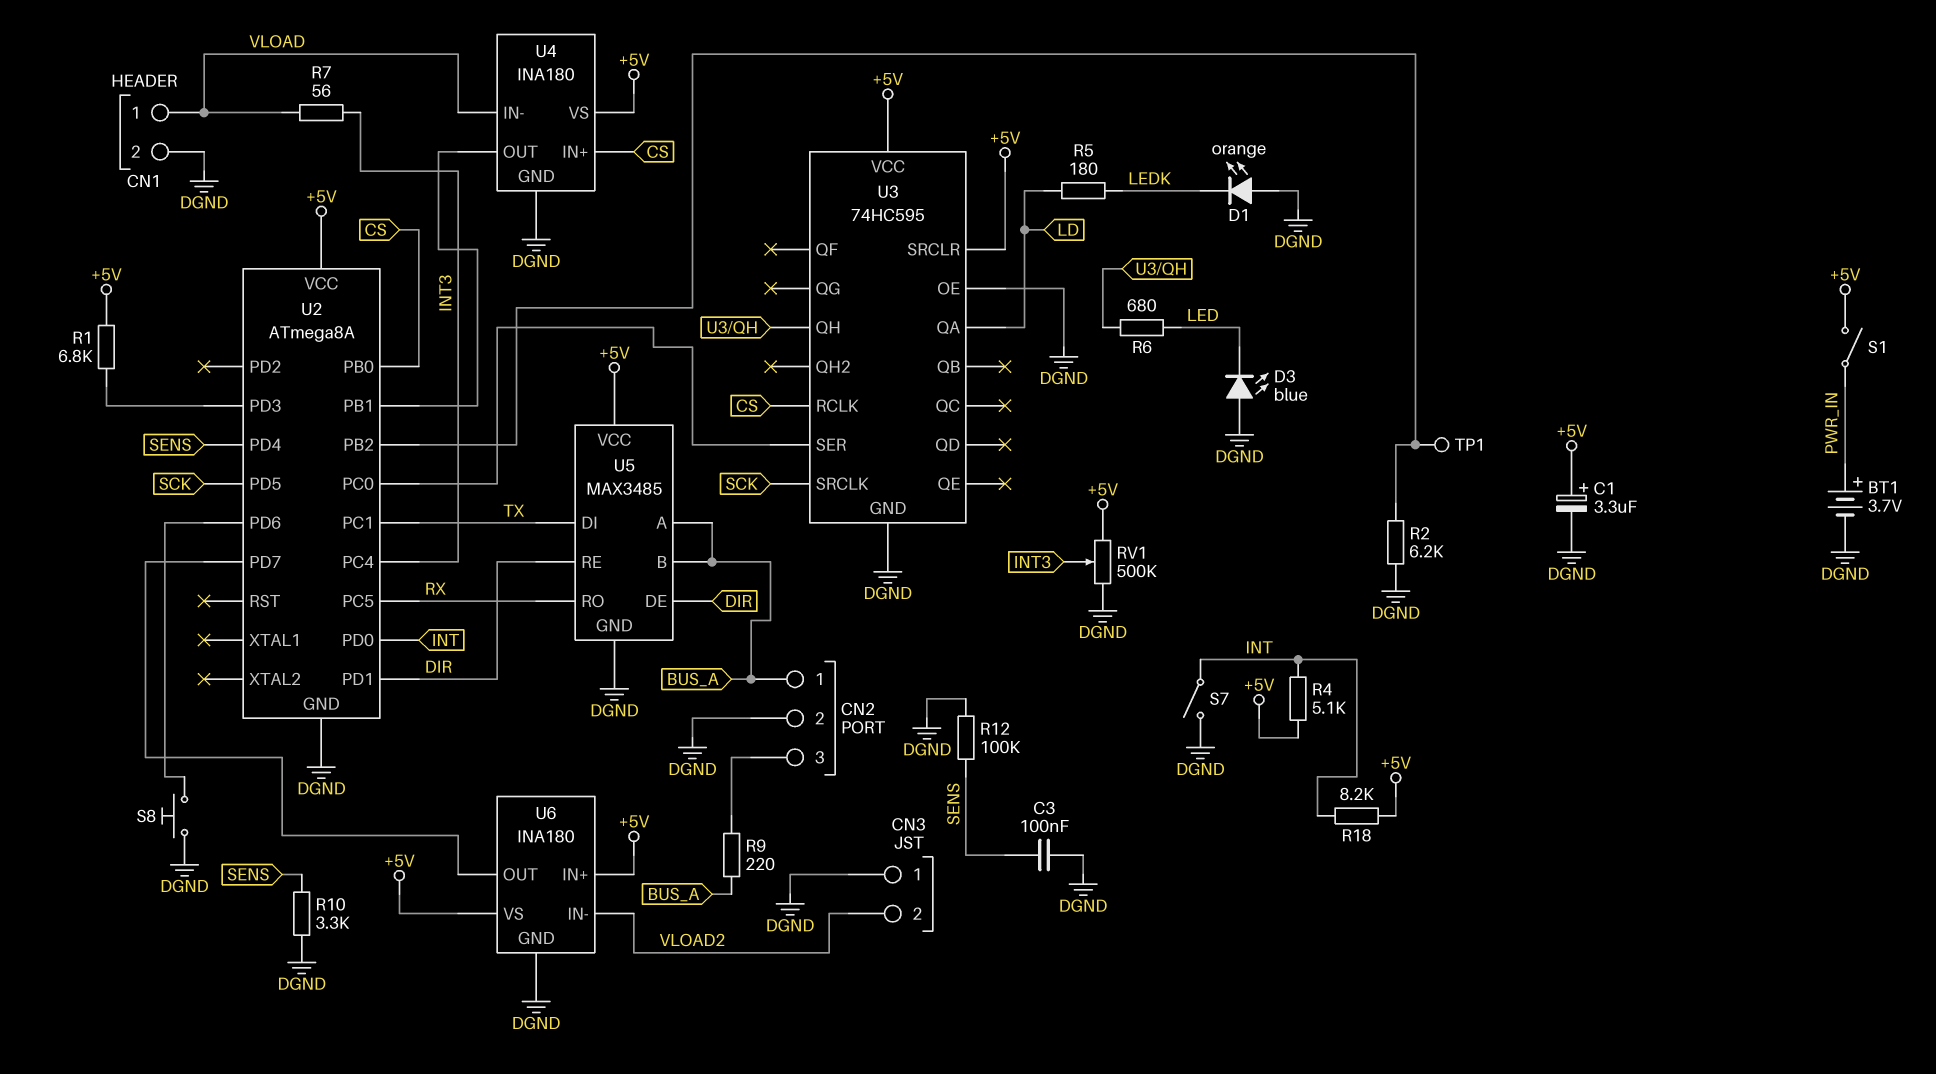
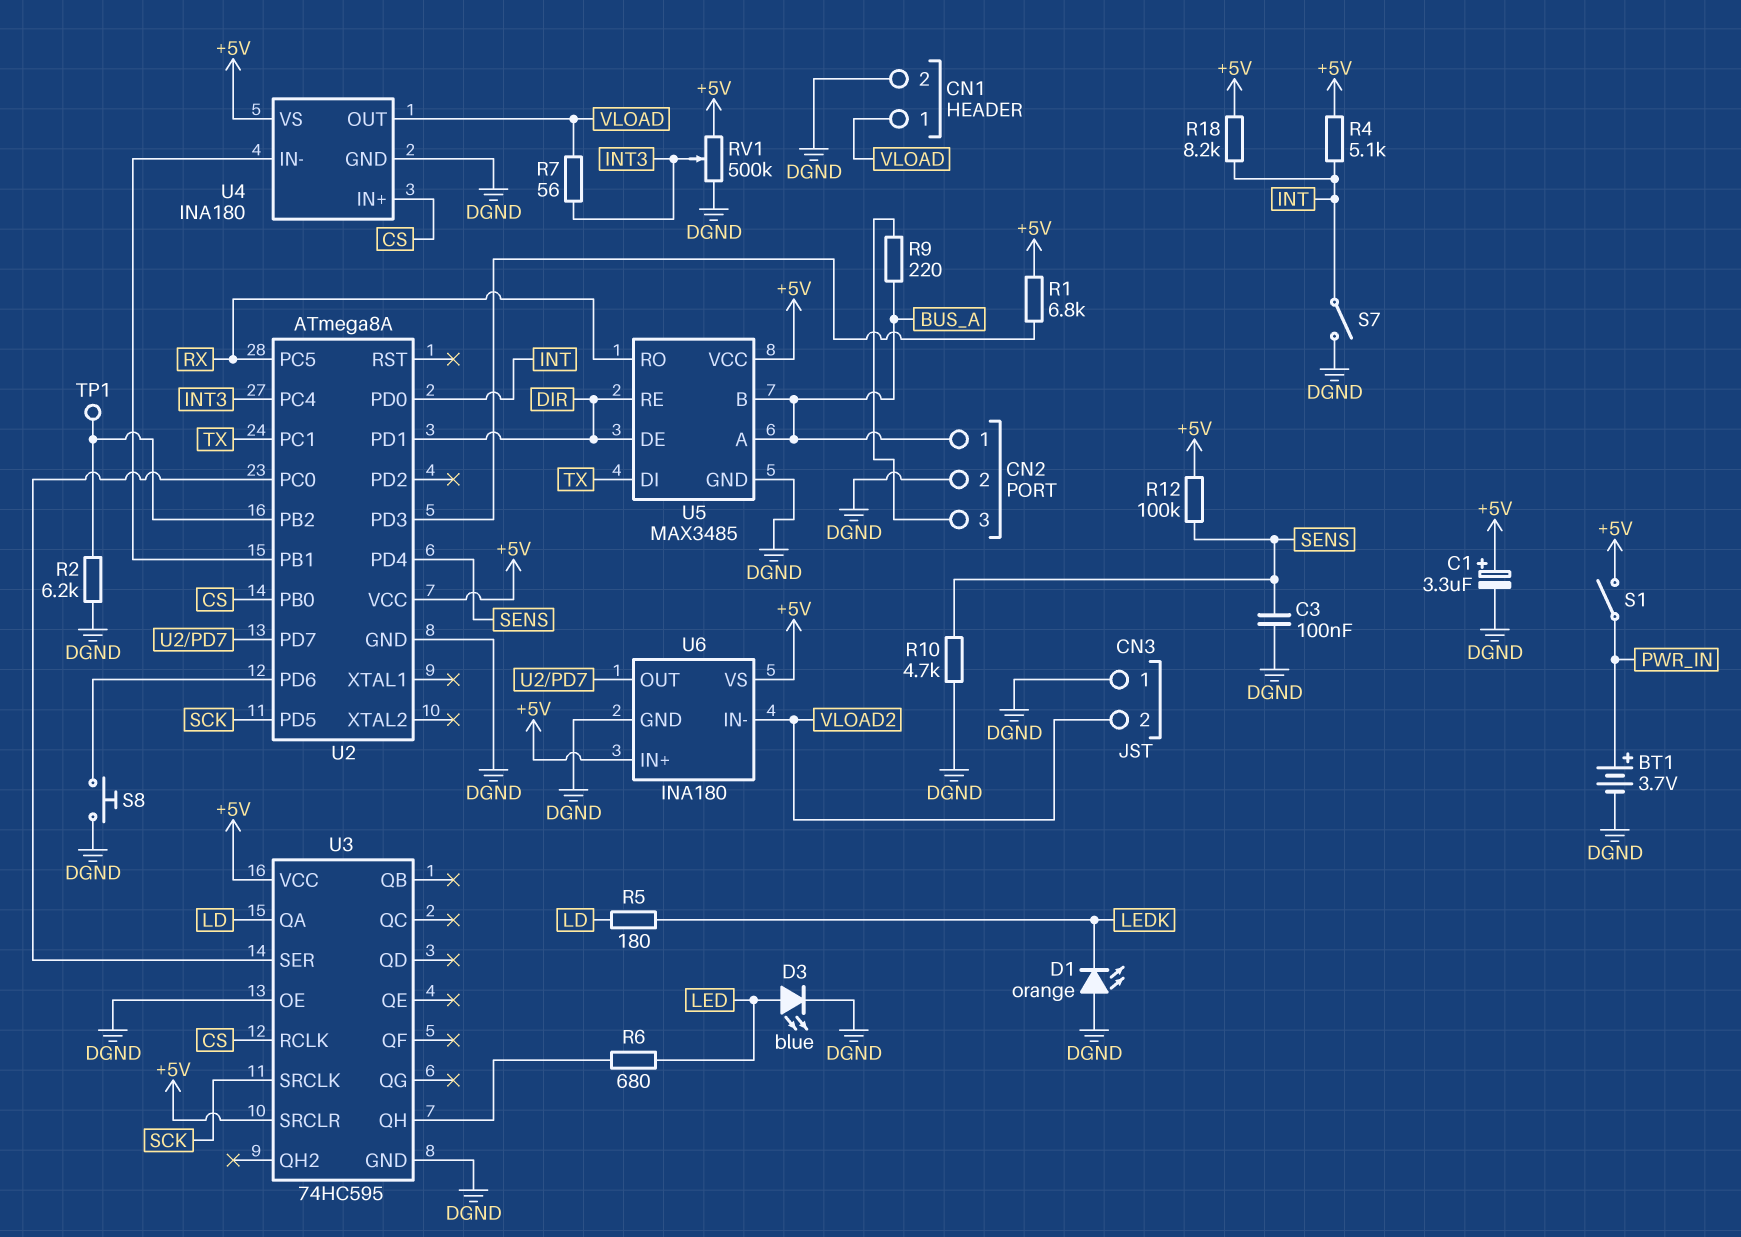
D3: LED blue (A DGND, K LED) -> LED blue (A LED, K DGND)
R10: 3.3k (DGND, SENS) -> 4.7k (DGND, SENS)
R12: 100k (DGND, SENS) -> 100k (+5V, SENS)
U4 pin IN-: VLOAD -> U2/PB1
U4 pin OUT: U2/PB1 -> VLOAD

